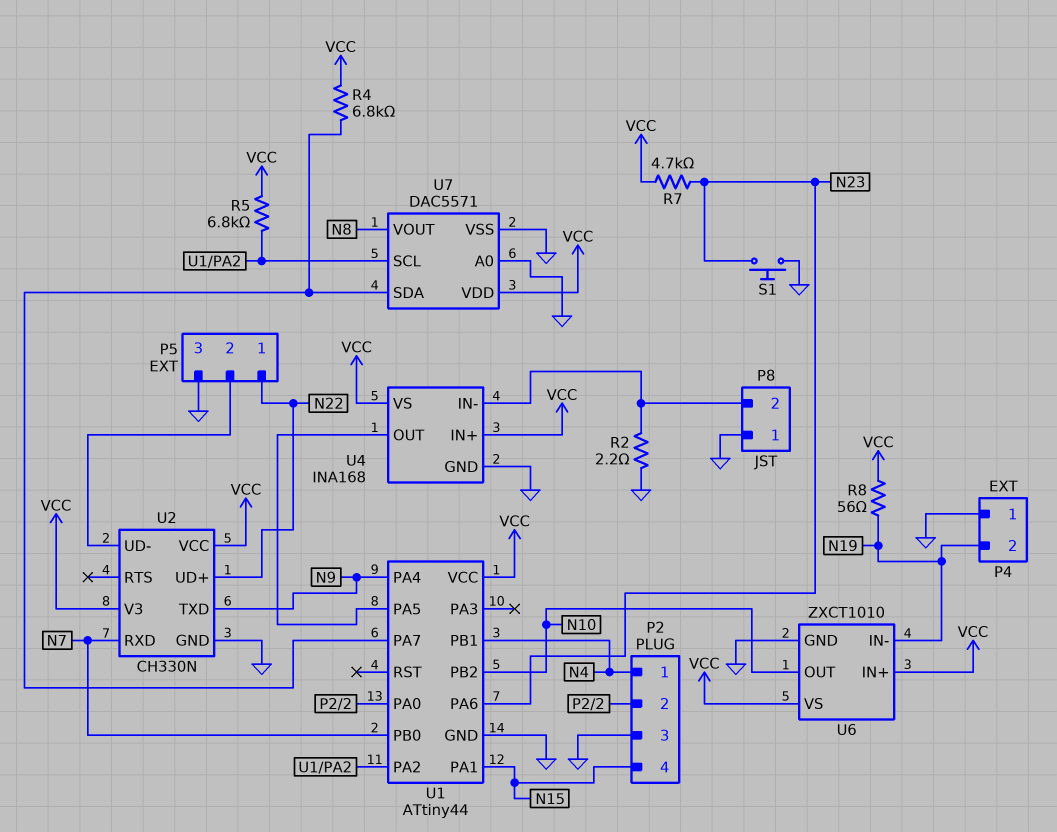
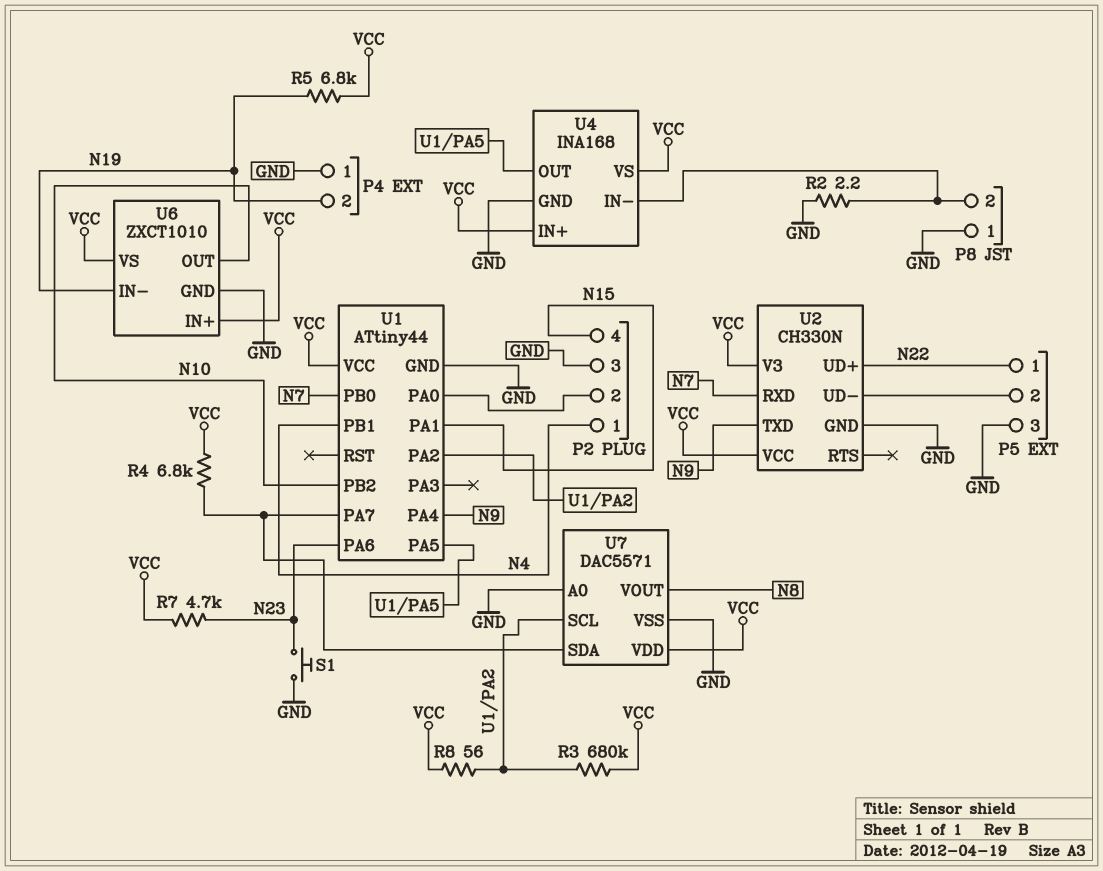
R3: none -> 680k (U1/PA2, VCC)
R5: 6.8k (U1/PA2, VCC) -> 6.8k (N19, VCC)
R8: 56 (N19, VCC) -> 56 (U1/PA2, VCC)

